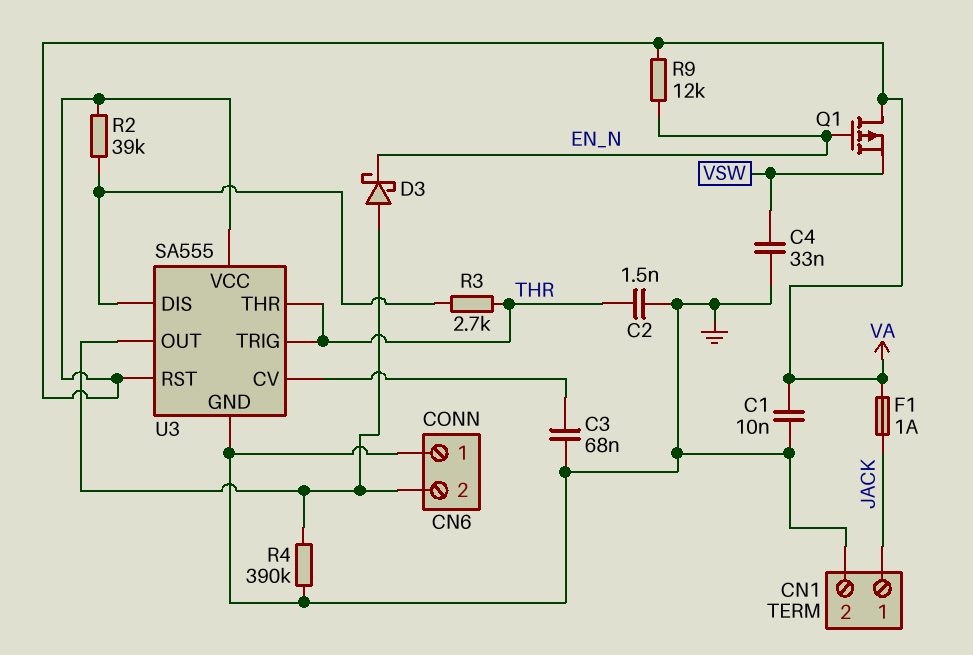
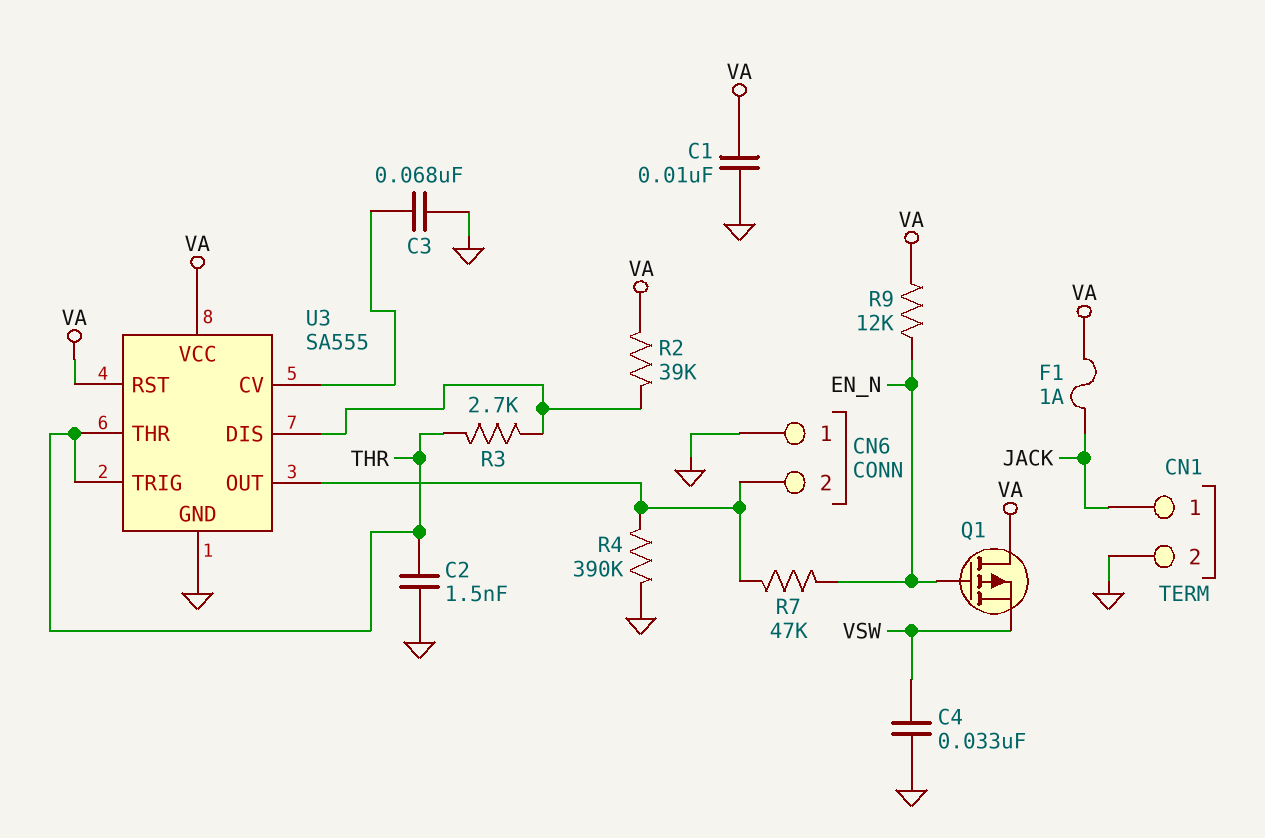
D3: schottky (A CN6/2, K EN_N) -> none
R7: none -> 47k (CN6/2, EN_N)

